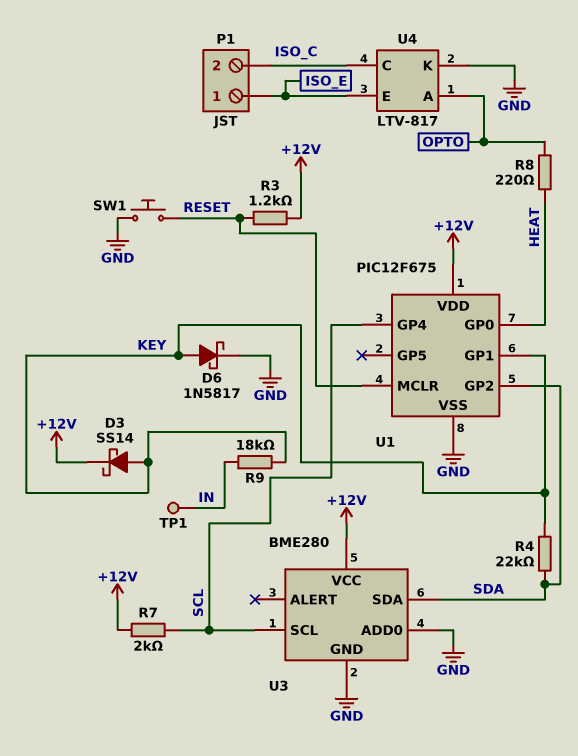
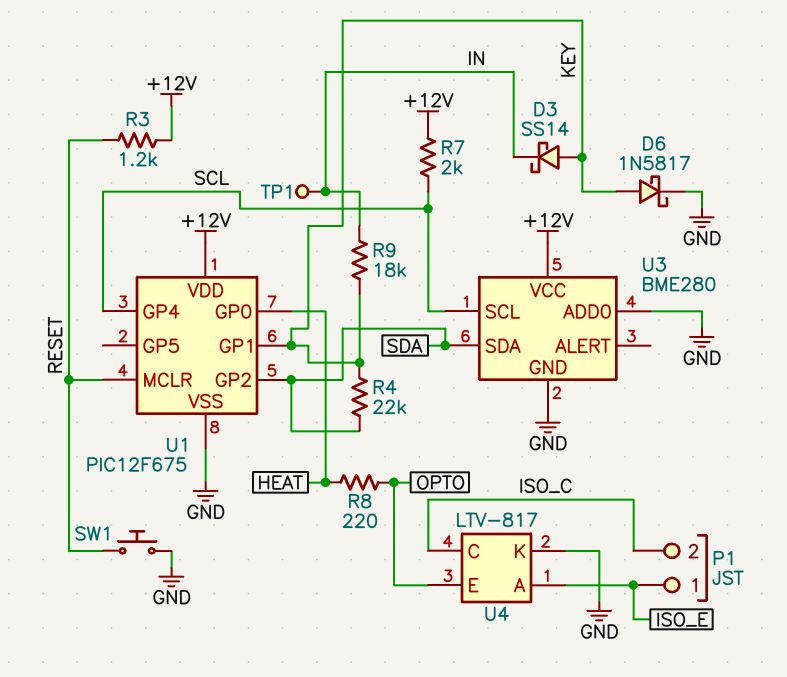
D3: schottky SS14 (A KEY, K +12V) -> schottky SS14 (A KEY, K IN)
U4 pin A: OPTO -> ISO_E
U4 pin E: ISO_E -> OPTO

